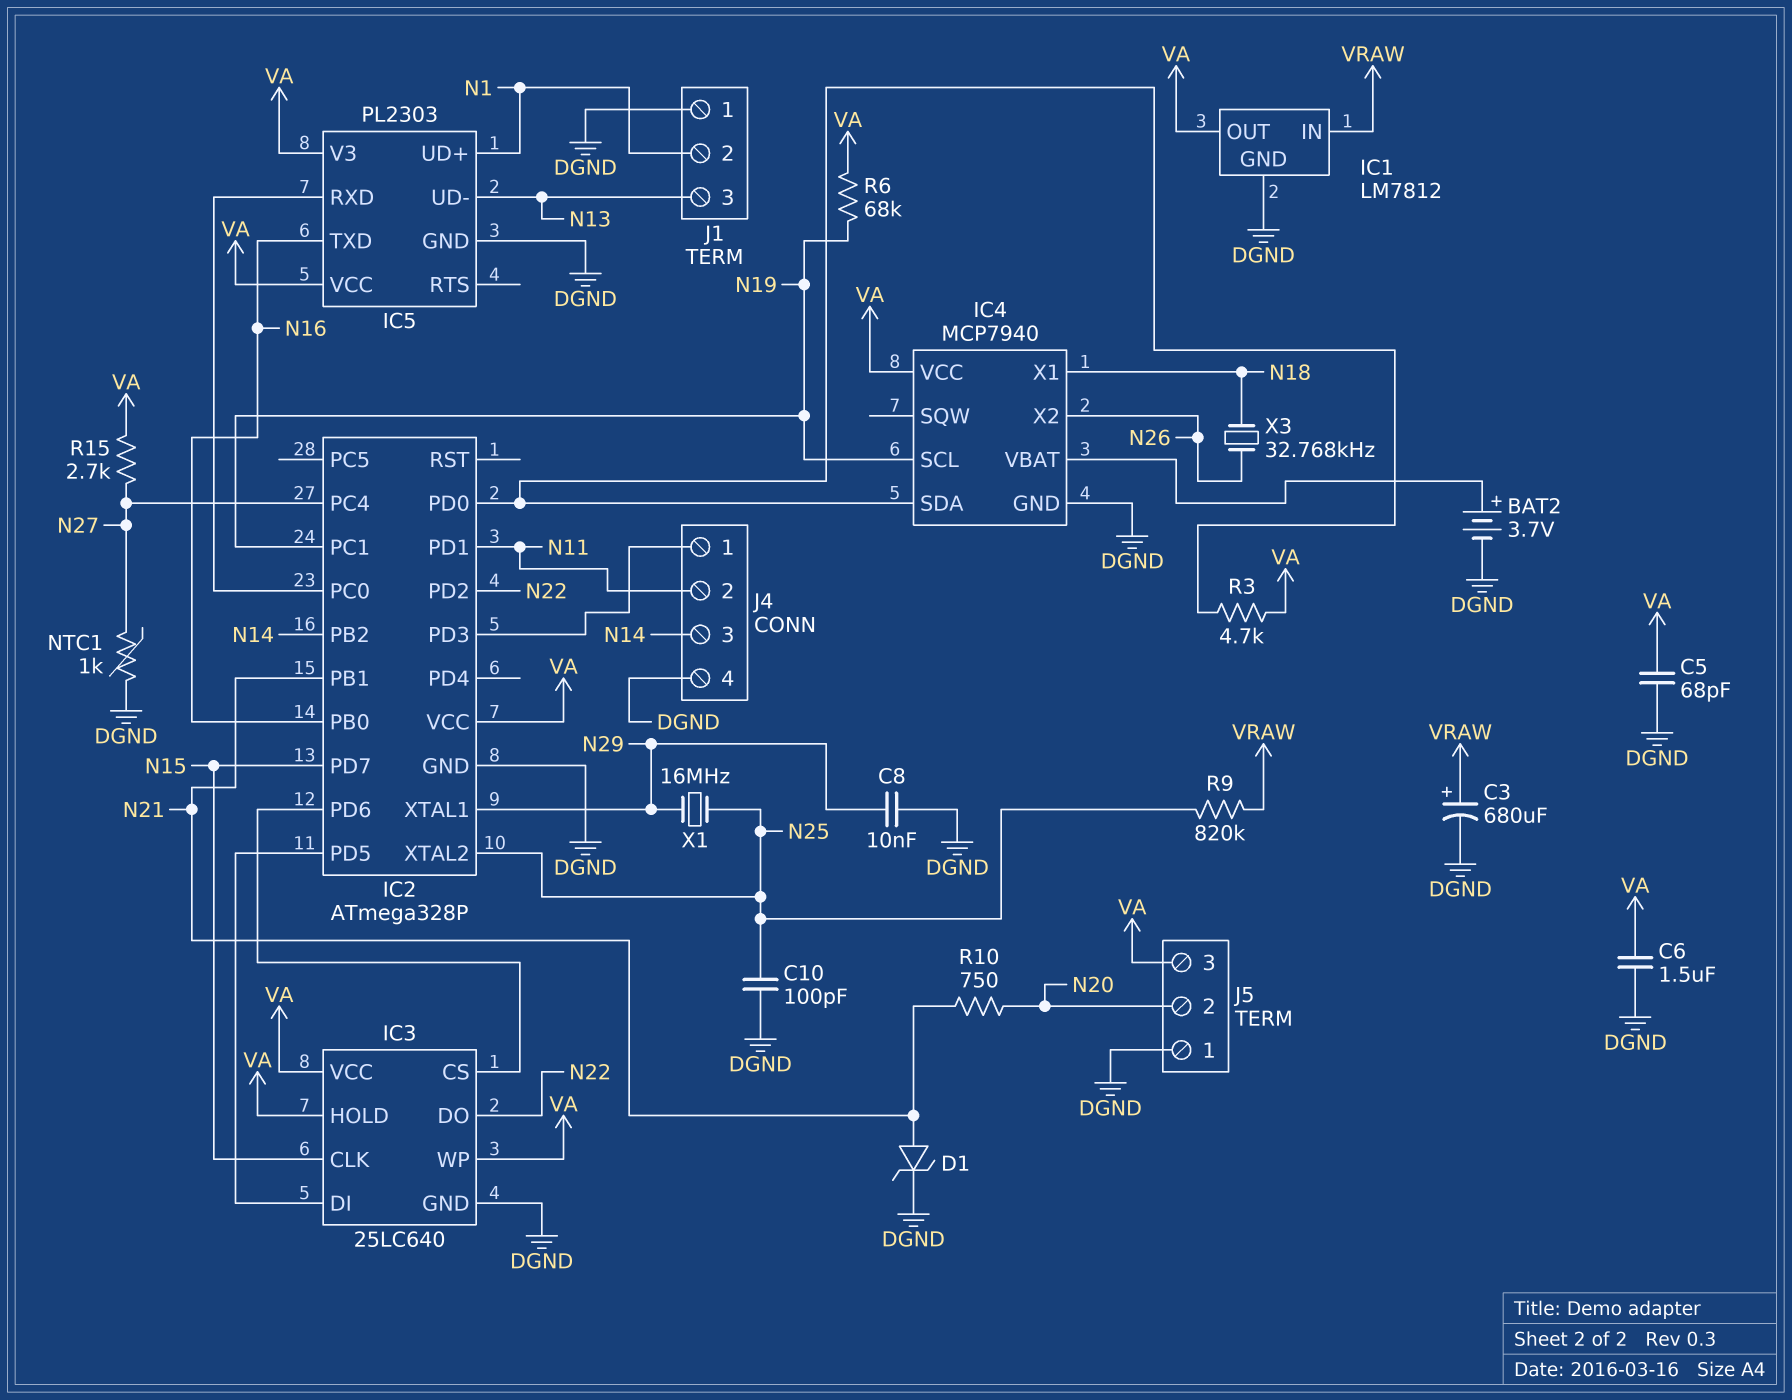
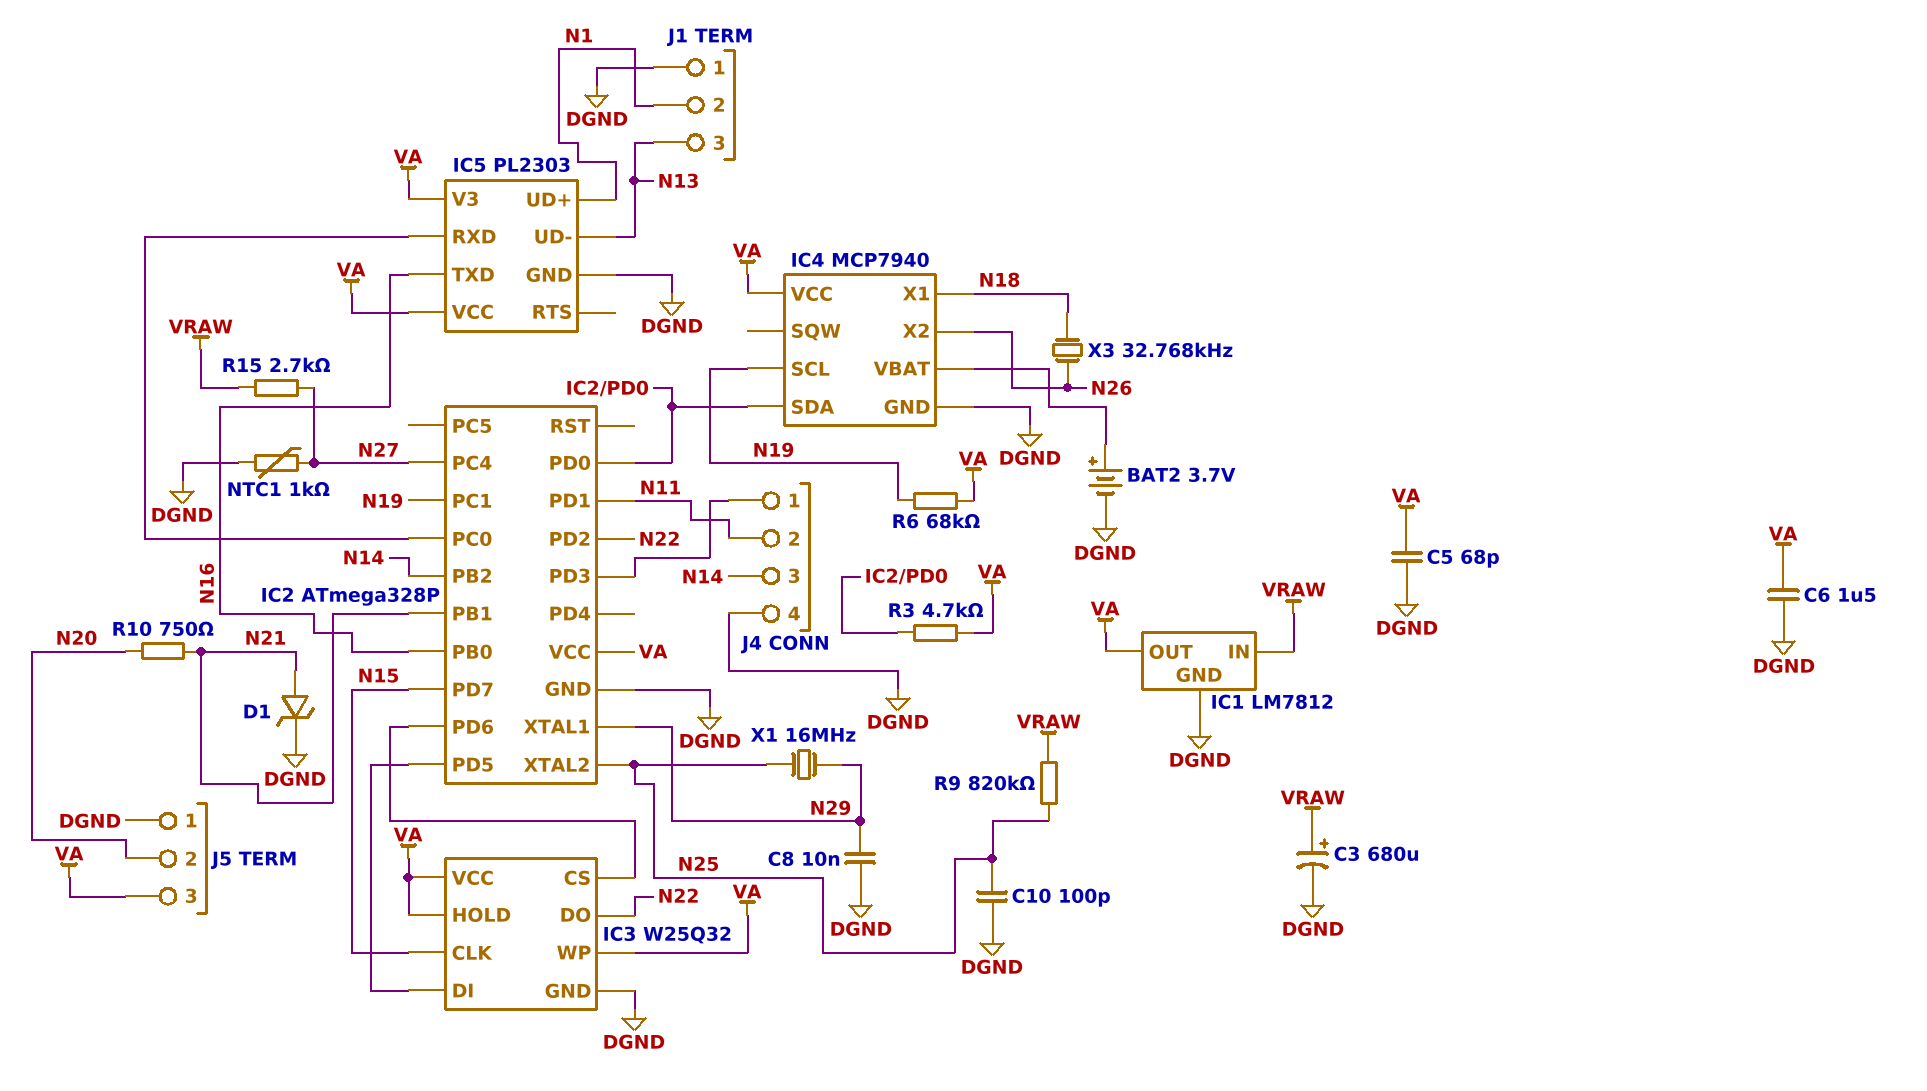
IC3: 25LC640 -> W25Q32
R15: 2.7k (N27, VA) -> 2.7k (N27, VRAW)

